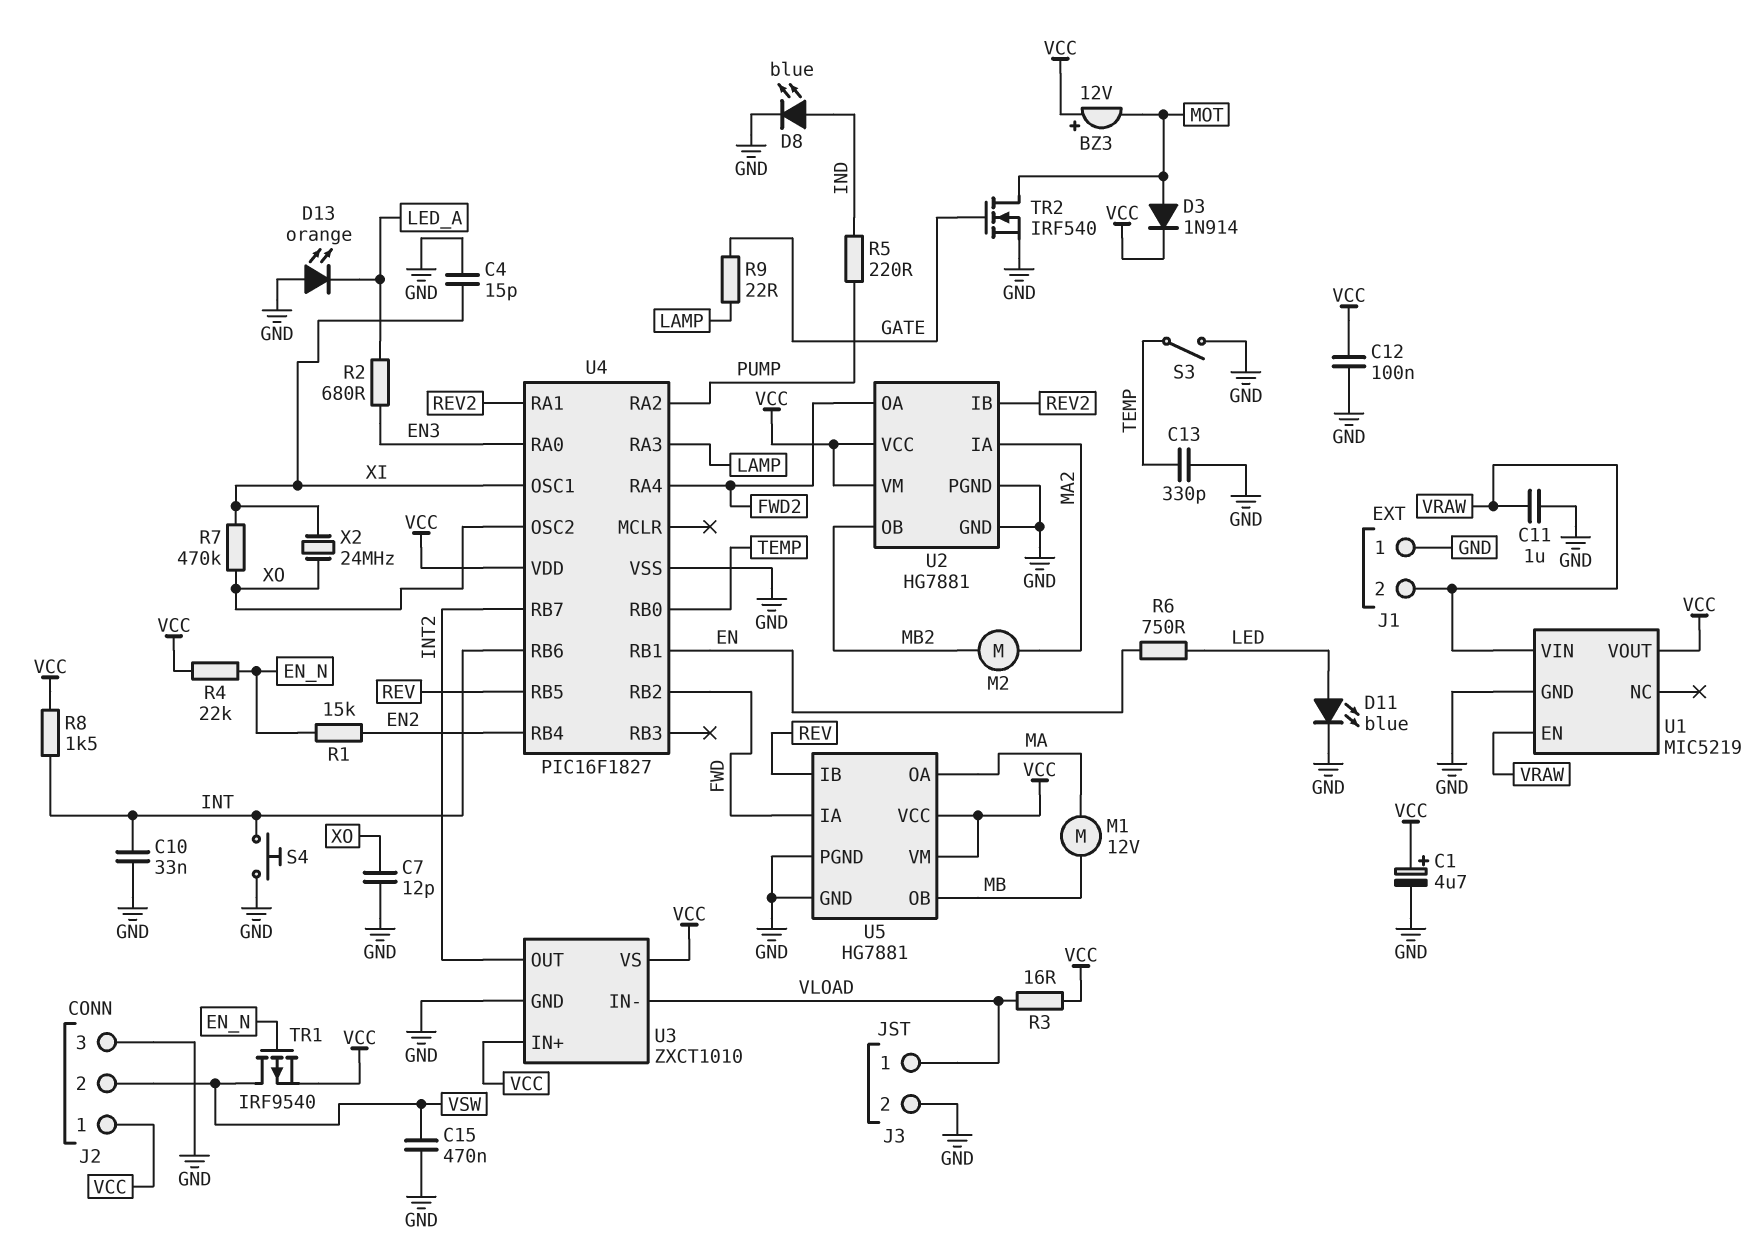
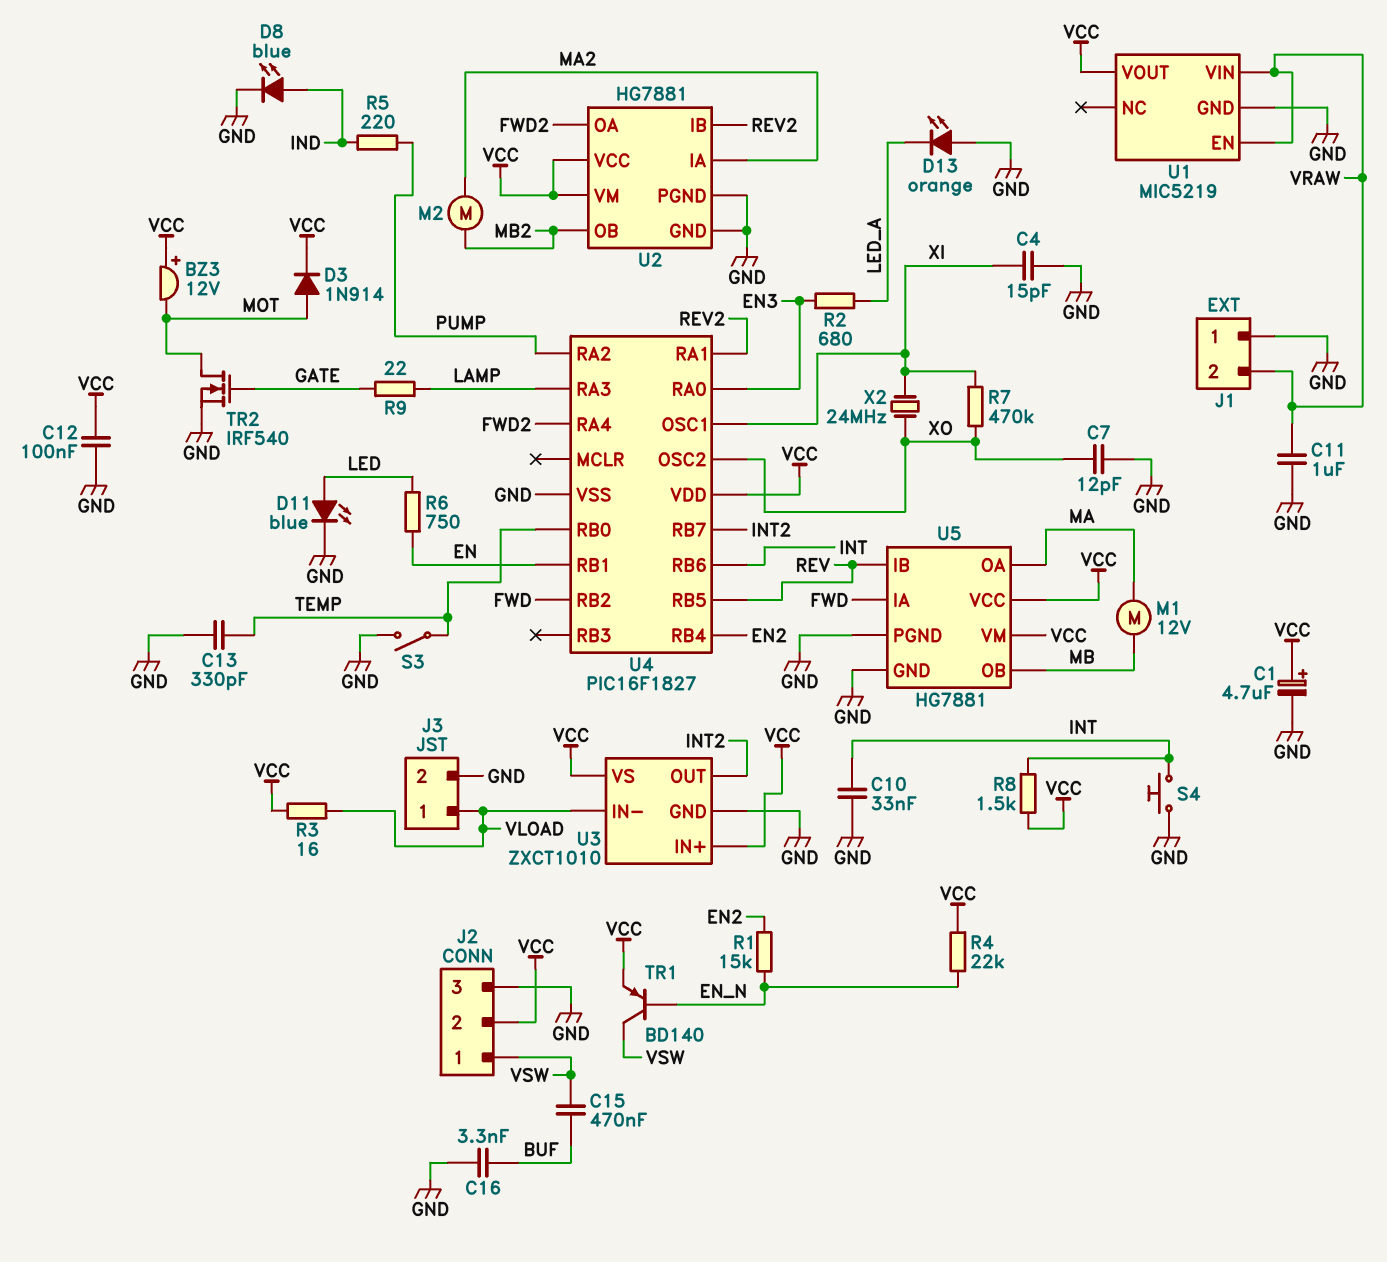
C15: 470nF (GND, VSW) -> 470nF (BUF, VSW)
C16: none -> 3.3nF (BUF, GND)
J2 pin 1: VCC -> VSW
J2 pin 2: VSW -> VCC
TR1: PMOS IRF9540 (G EN_N, D VSW, S VCC) -> PNP BD140 (B EN_N, C VSW, E VCC)

